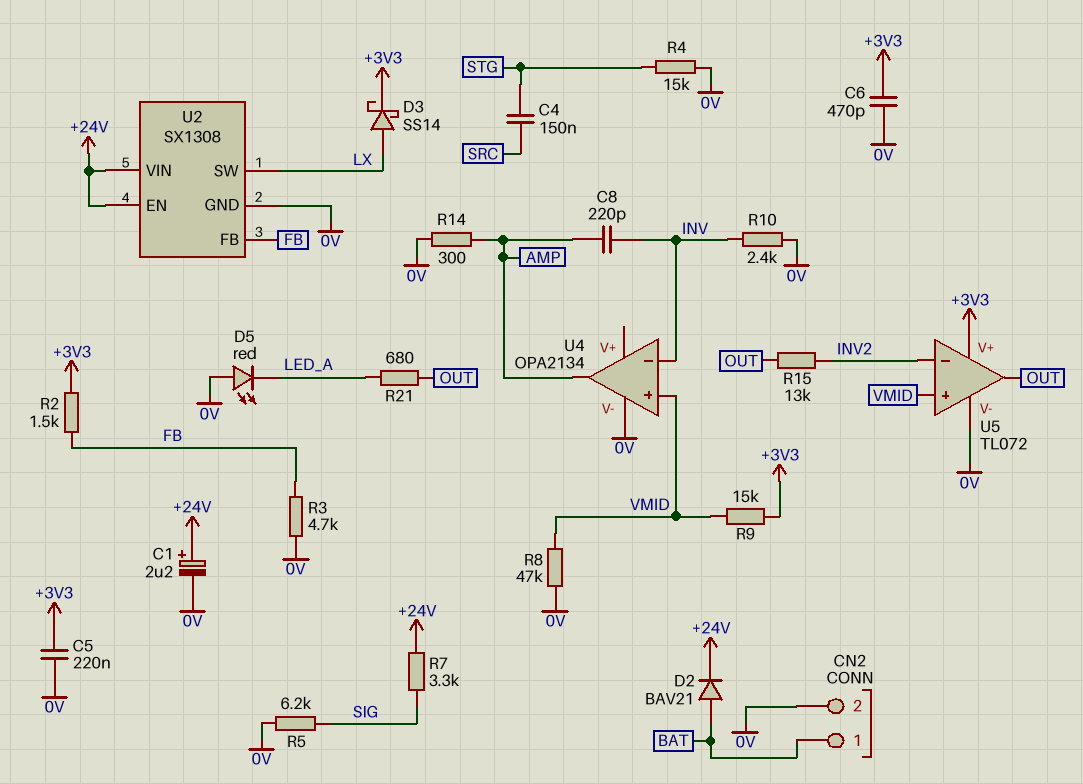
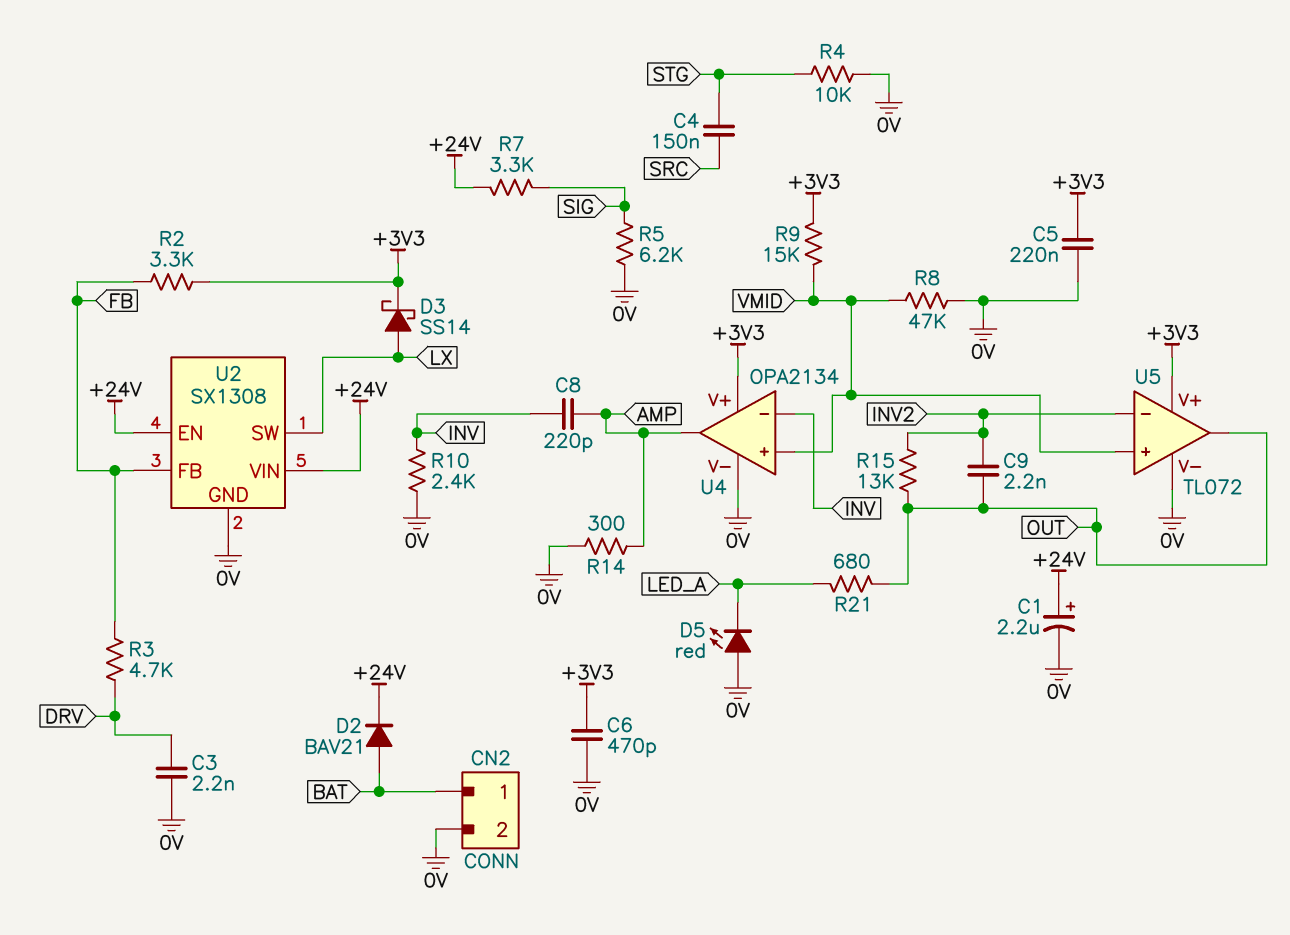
C3: none -> 2.2nF (0V, DRV)
C9: none -> 2.2nF (INV2, OUT)
R2: 1.5k (+3V3, FB) -> 3.3k (+3V3, FB)
R3: 4.7k (0V, FB) -> 4.7k (DRV, FB)
R4: 15k (0V, STG) -> 10k (0V, STG)
U4 pin V+: none -> +3V3

